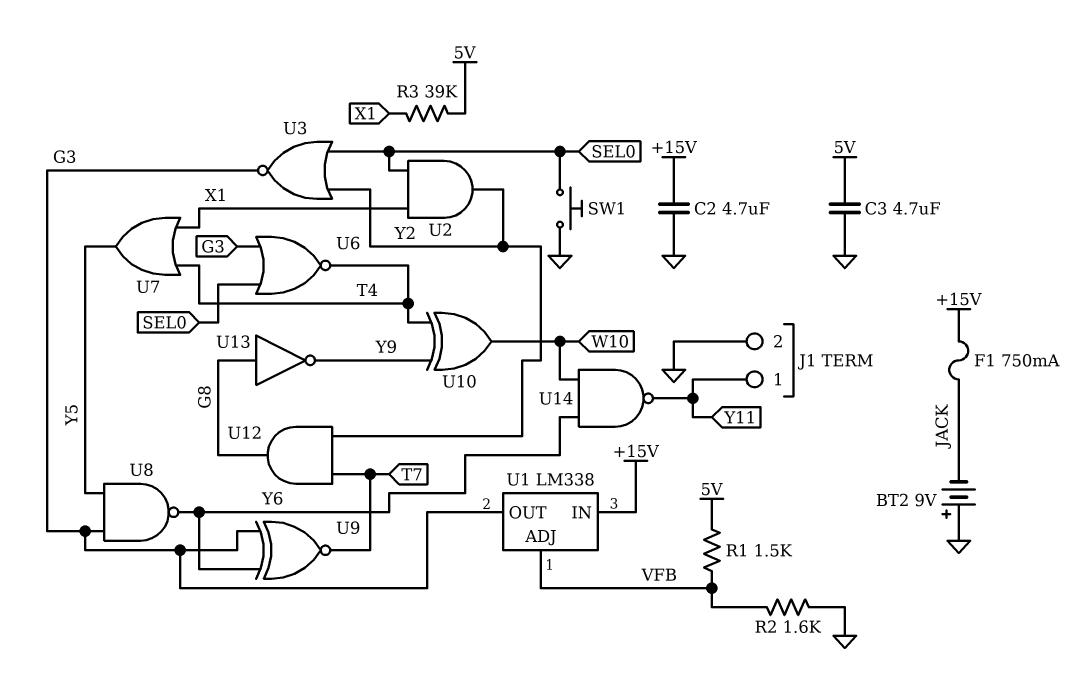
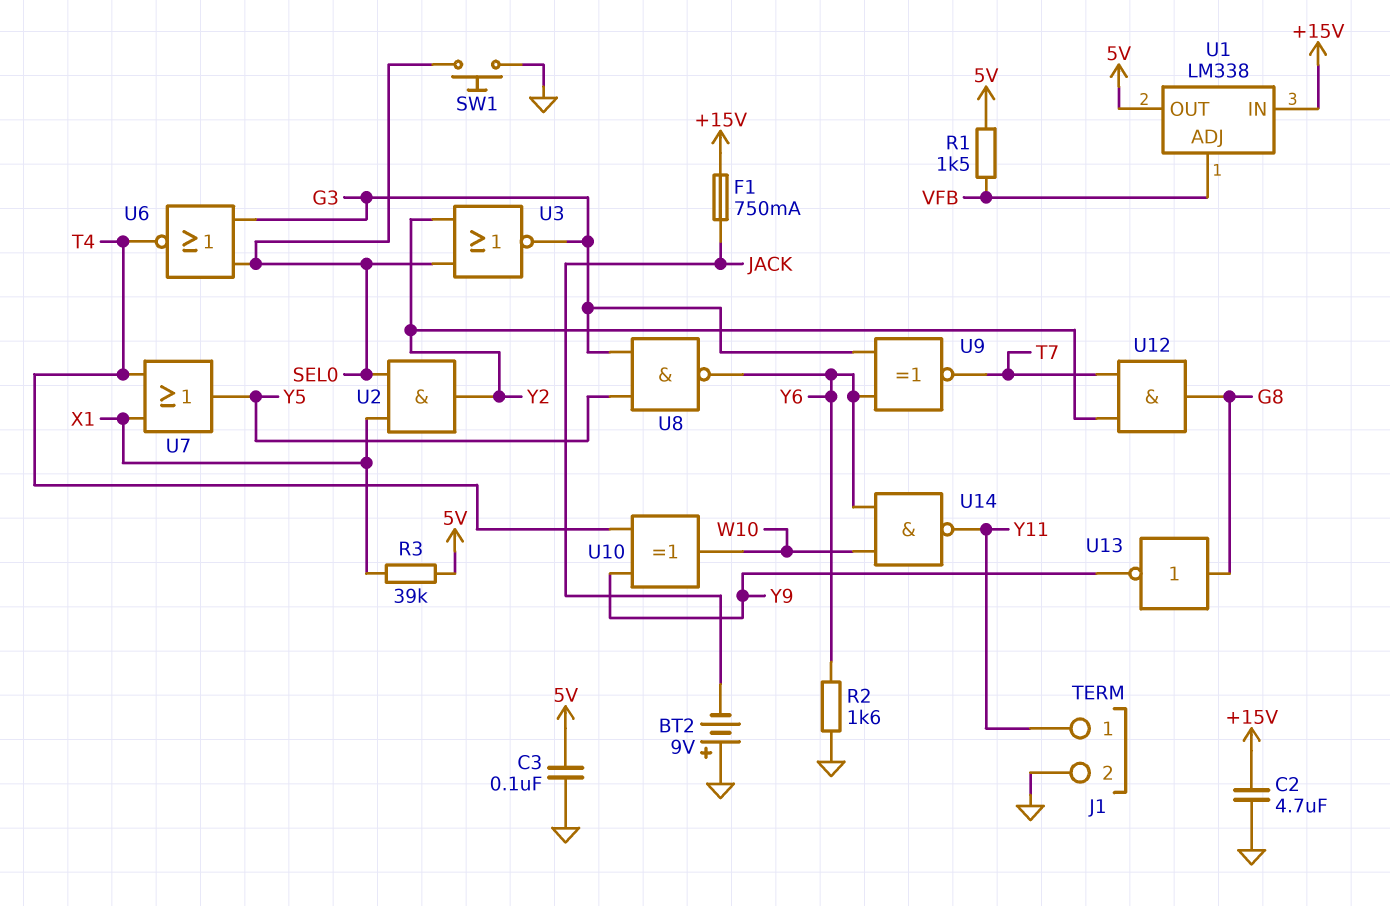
C3: 4.7uF (5V, GND) -> 100nF (5V, GND)
R2: 1.6k (GND, VFB) -> 1.6k (GND, Y6)
U1 pin OUT: G3 -> 5V

